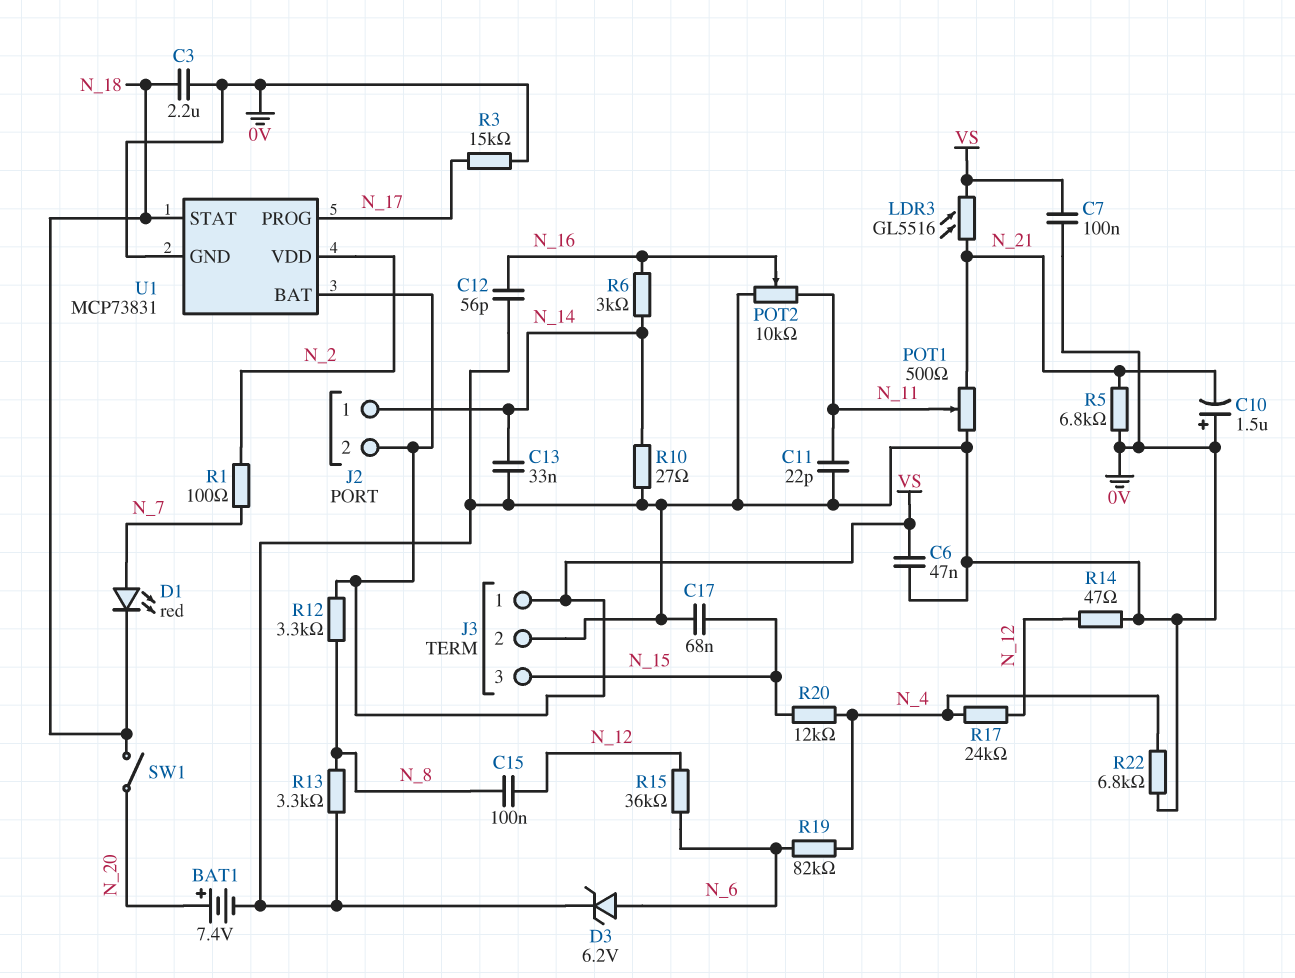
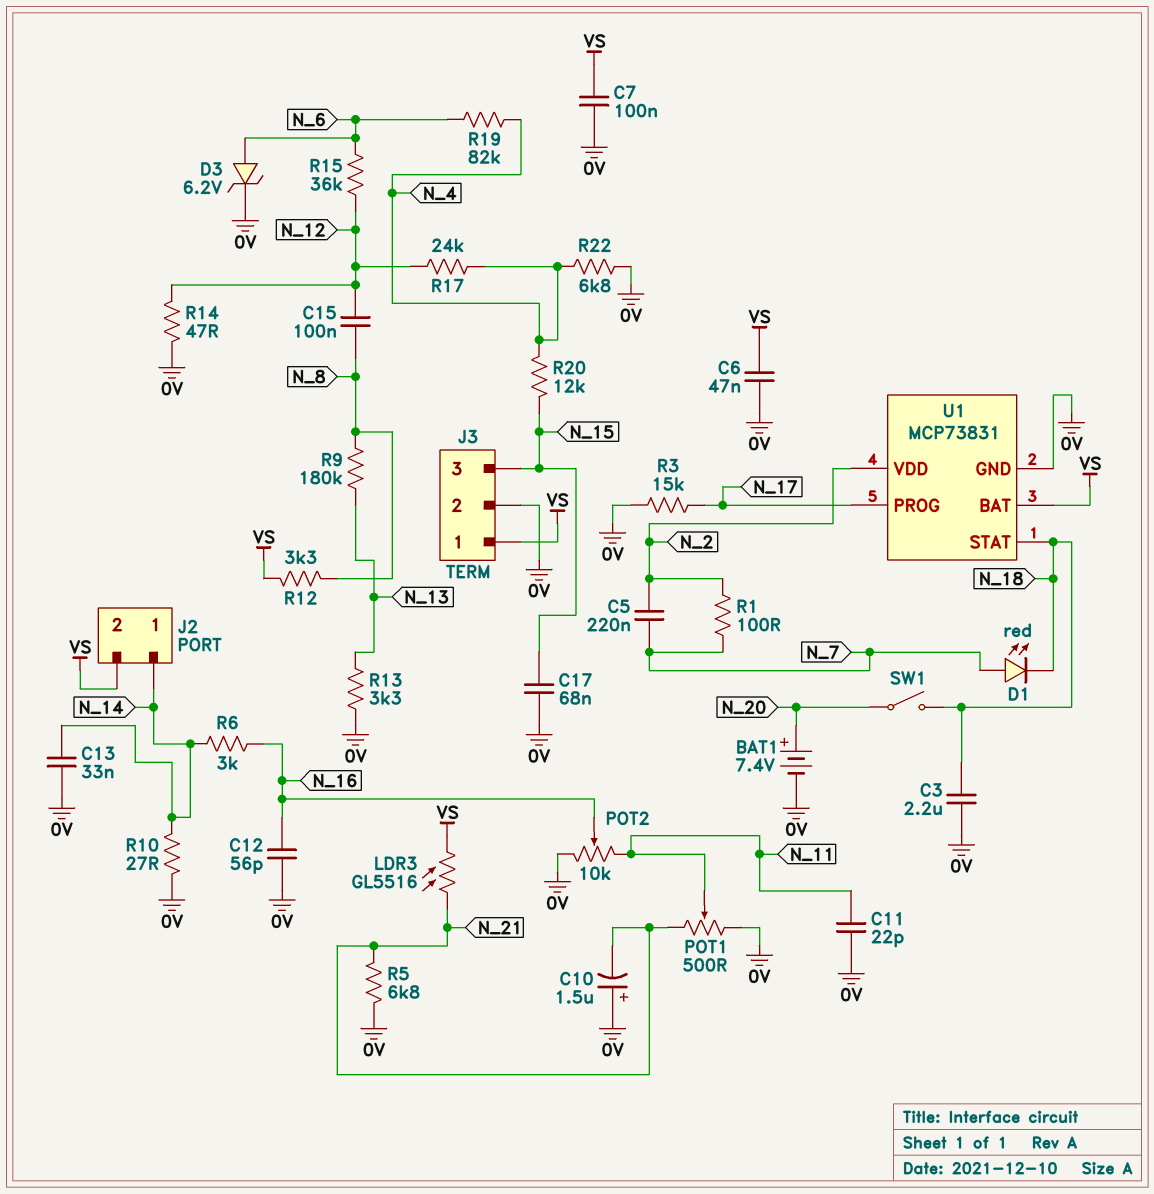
C5: none -> 220nF (N_2, N_7)
R9: none -> 180k (N_8, N_13)
R13: 3.3k (0V, N_8) -> 3.3k (0V, N_13)

